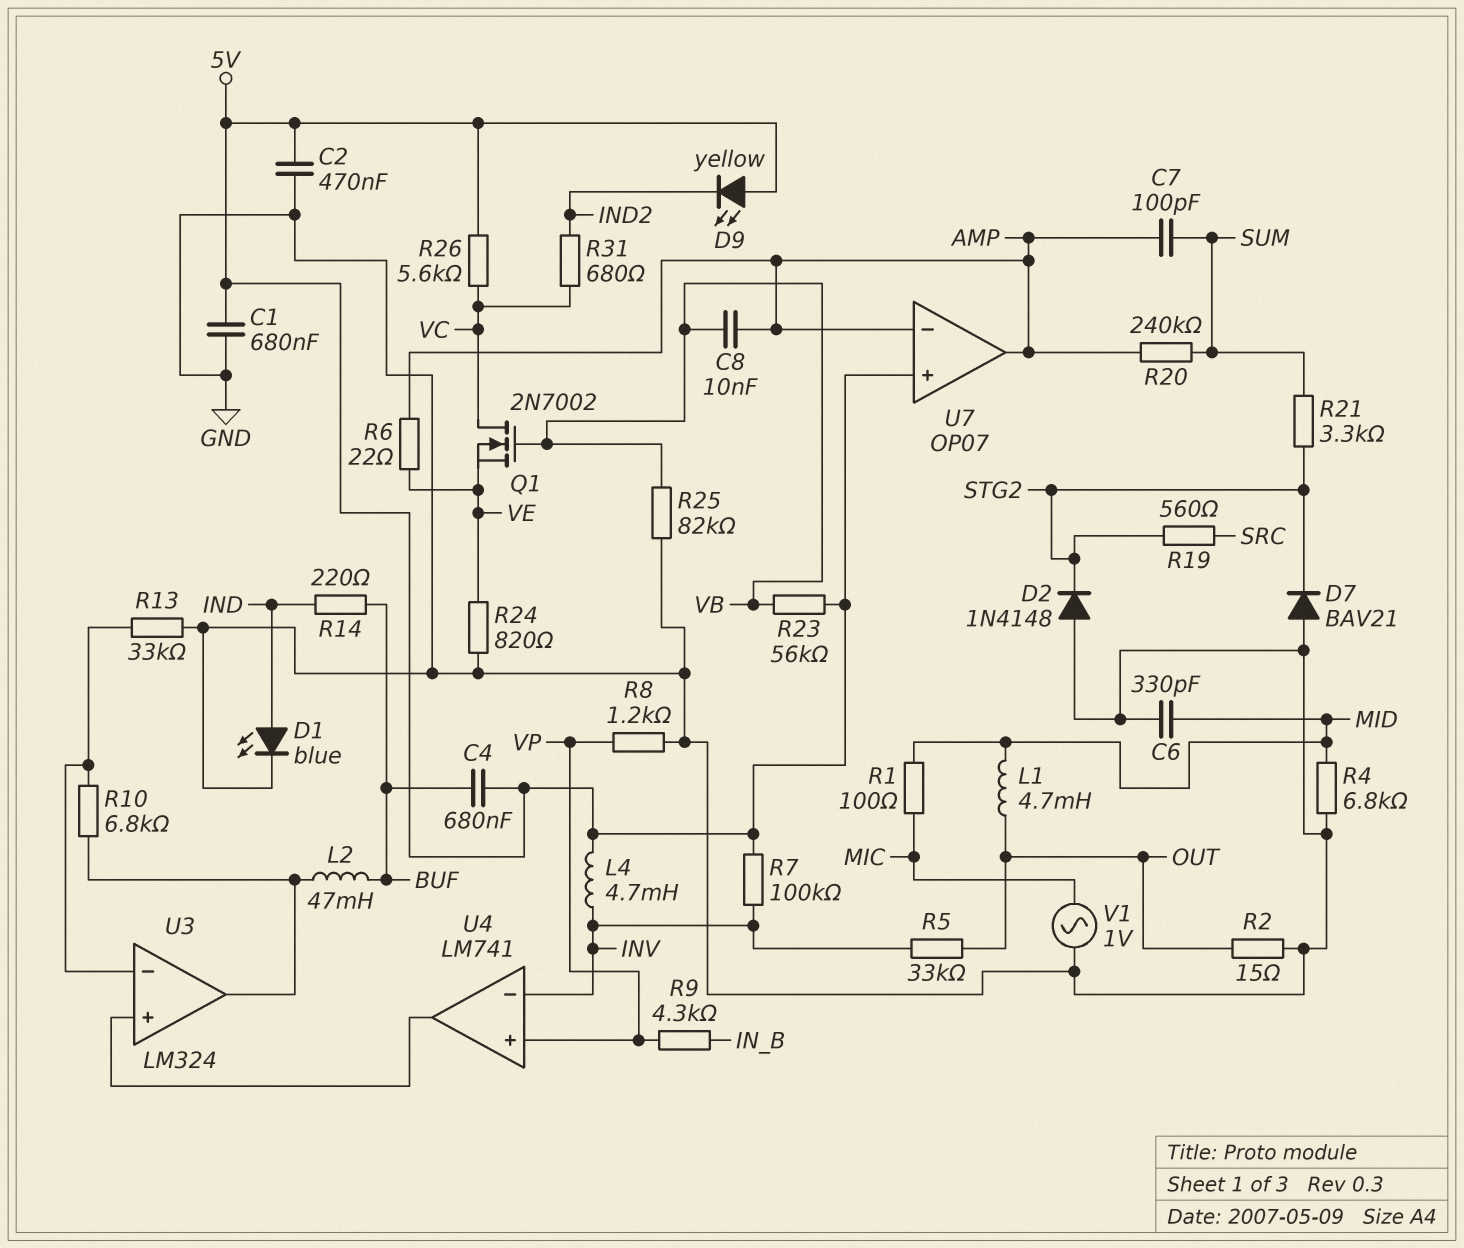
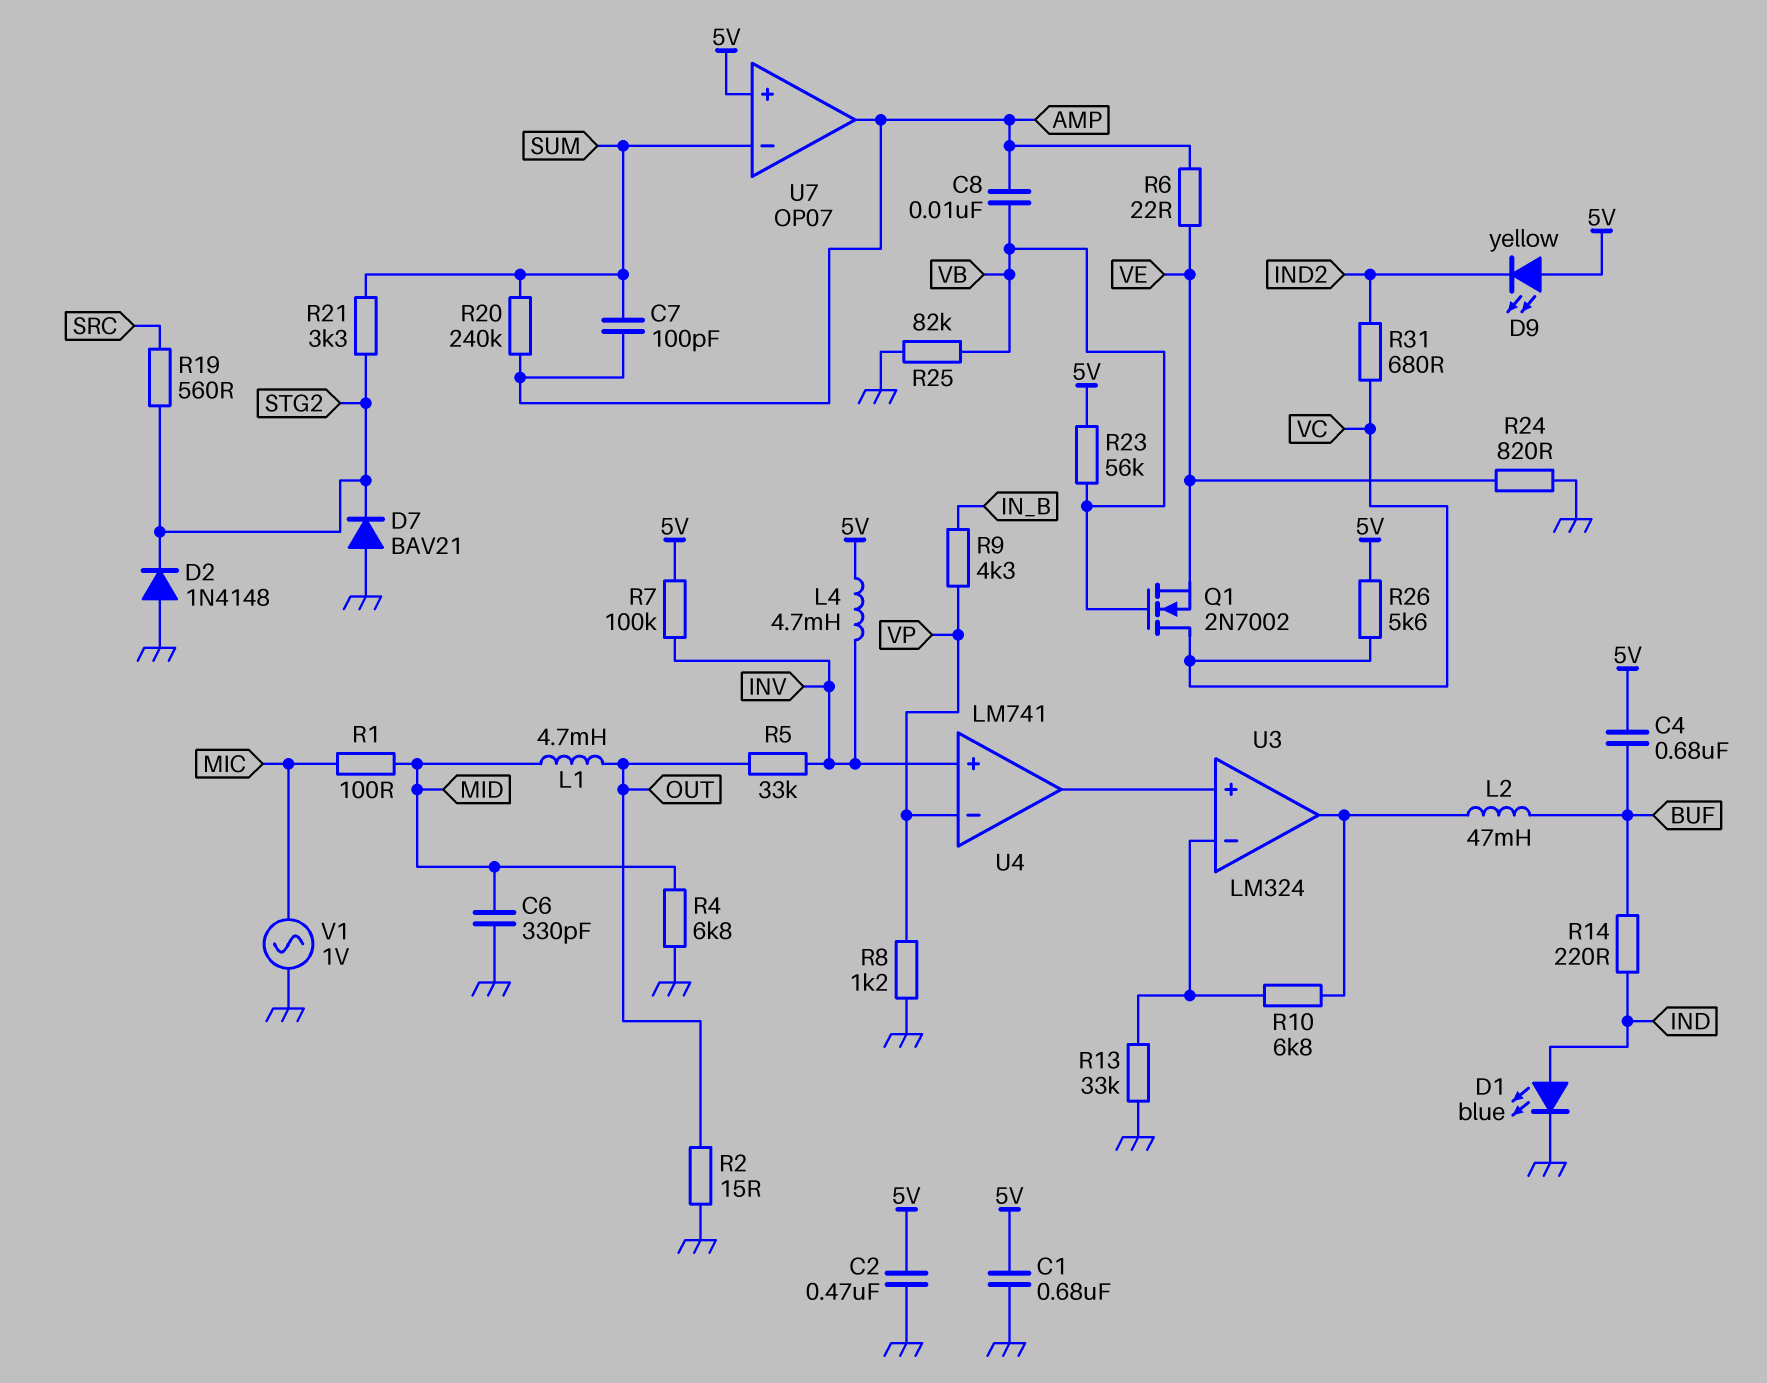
U4 pin in+: VP -> INV
U4 pin in-: INV -> VP
U7 pin in-: AMP -> SUM

